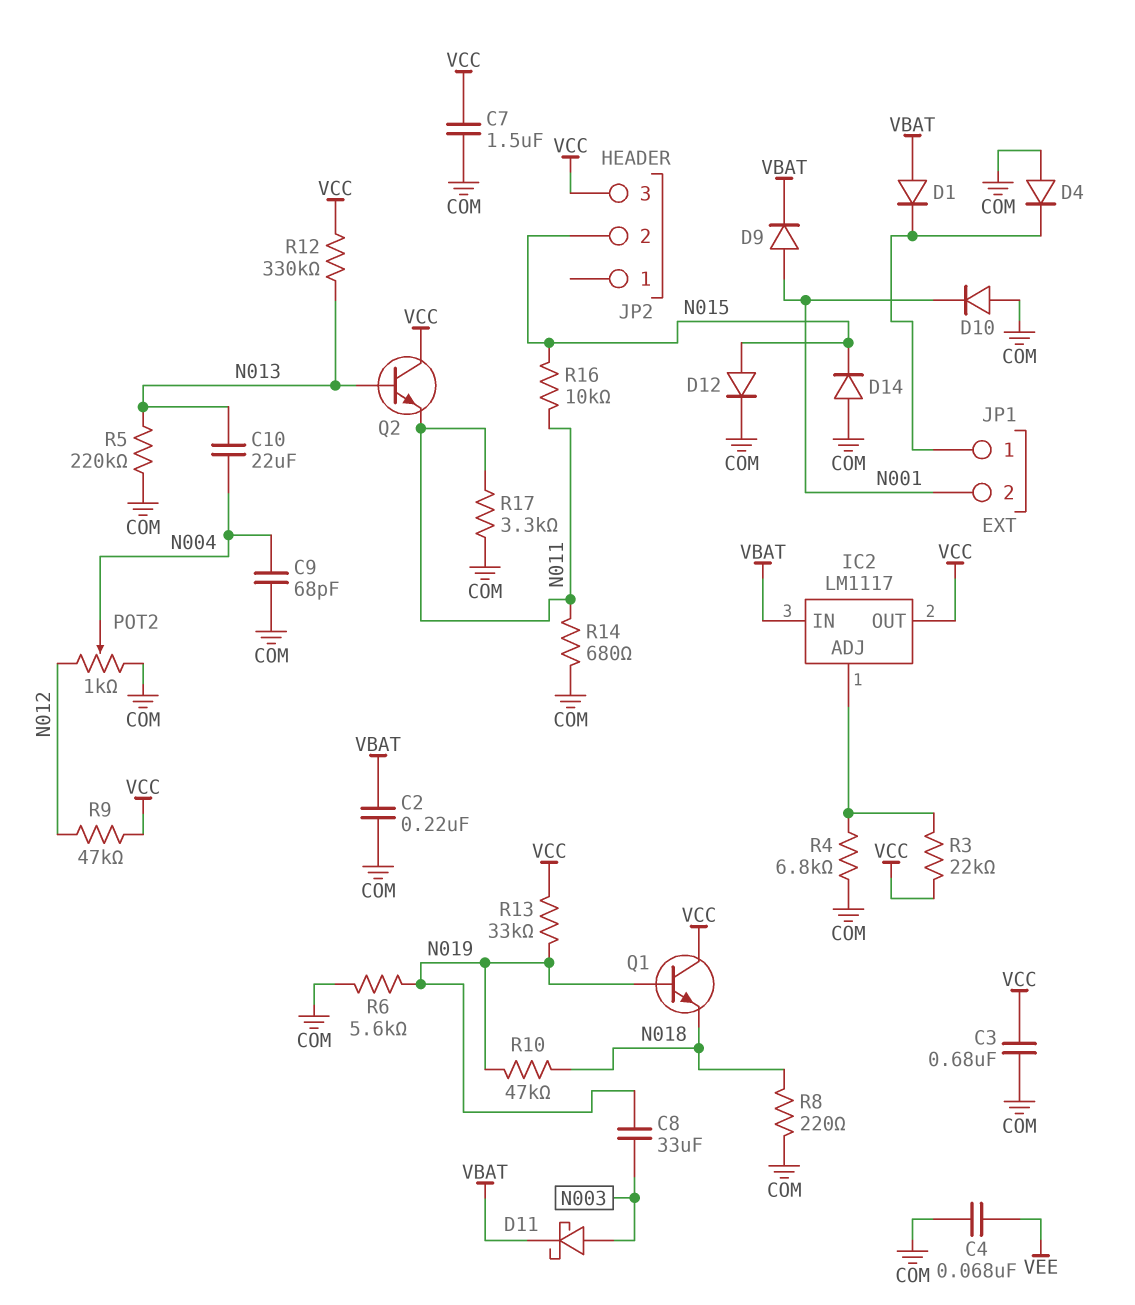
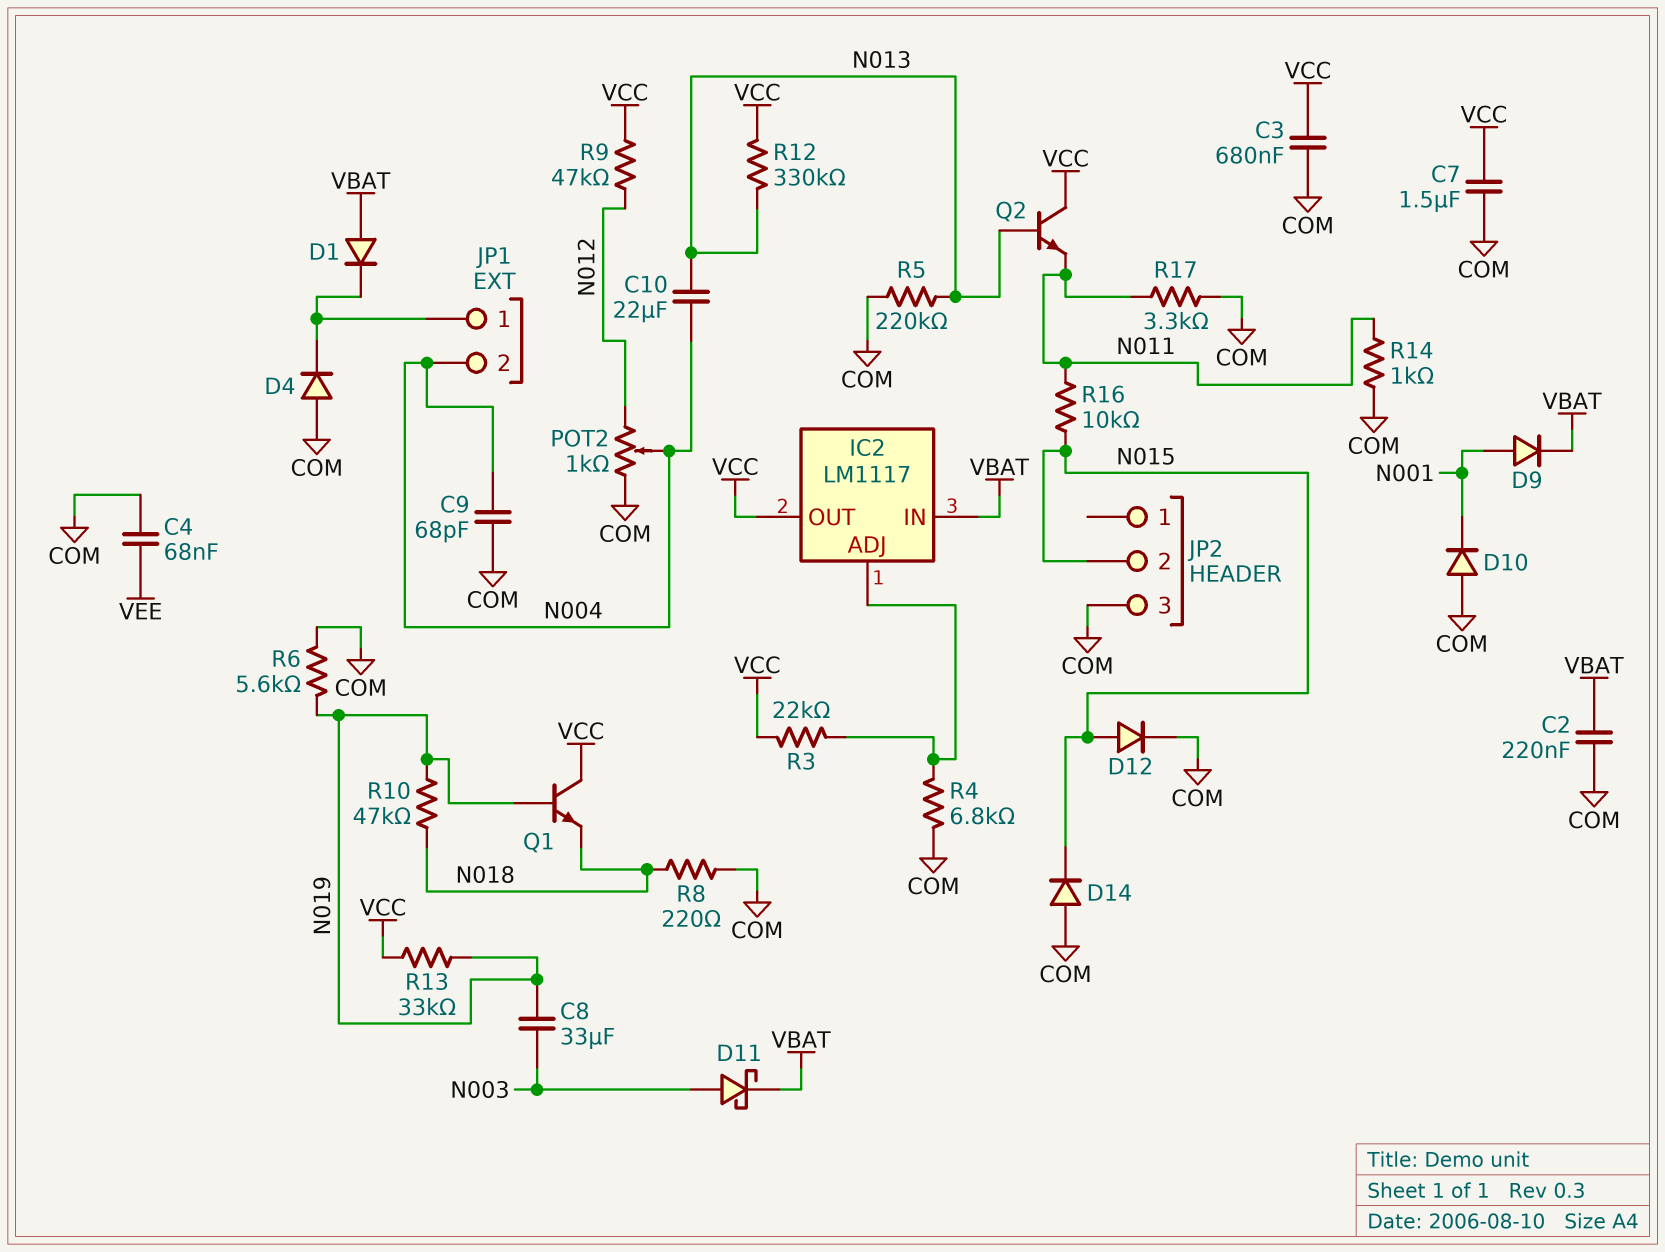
JP1 pin 2: N001 -> N004
JP2 pin 3: VCC -> COM
R14: 680 (COM, N011) -> 1k (COM, N011)

